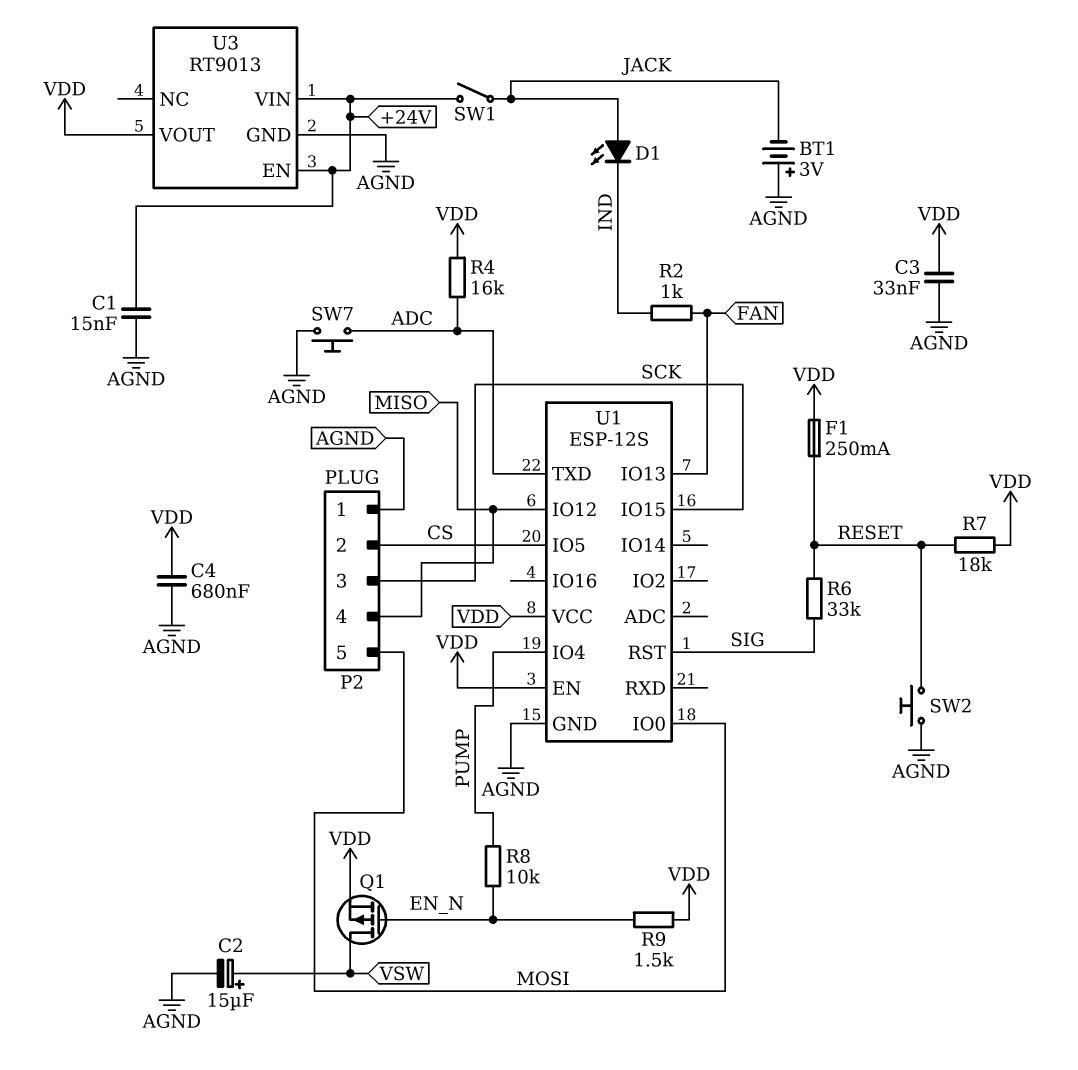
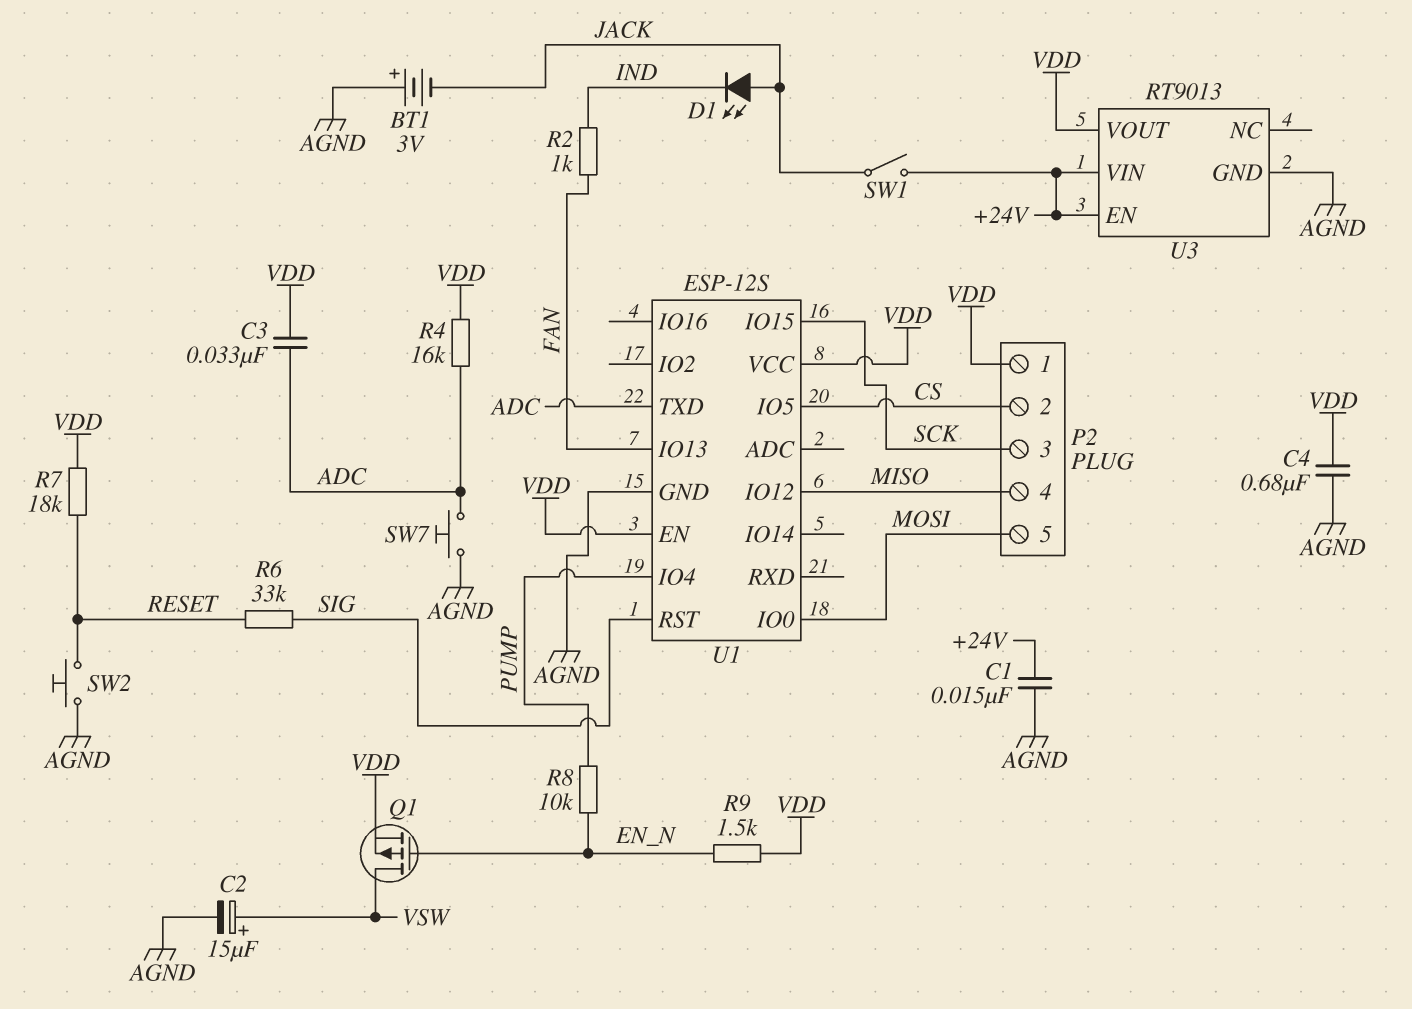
C3: 33nF (AGND, VDD) -> 33nF (ADC, VDD)
F1: 250mA (RESET, VDD) -> none
P2 pin 1: AGND -> VDD

